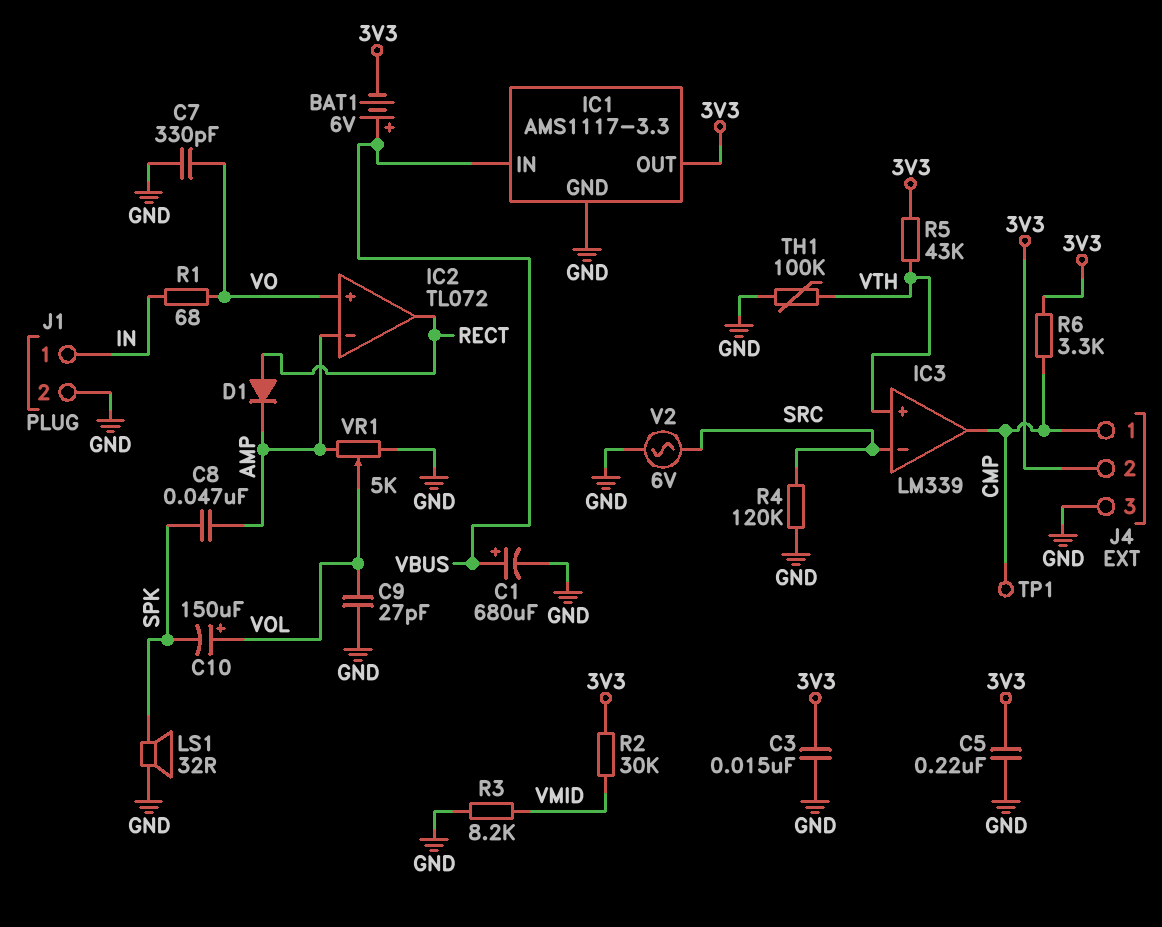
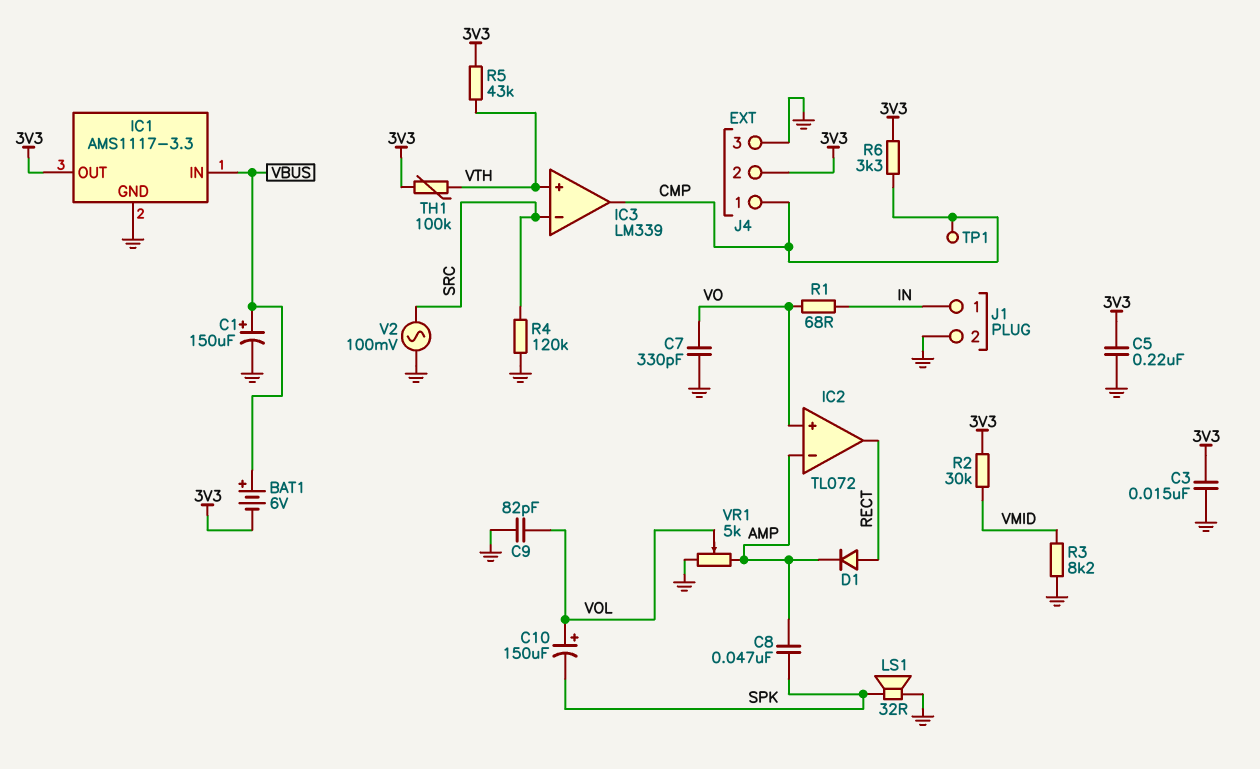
C1: 680uF (plus VBUS, minus GND) -> 150uF (plus VBUS, minus GND)
C9: 27pF (GND, VOL) -> 82pF (GND, VOL)
TH1: 100k (GND, VTH) -> 100k (3V3, VTH)
V2: AC 6V (GND, SRC) -> AC 100mV (GND, SRC)

